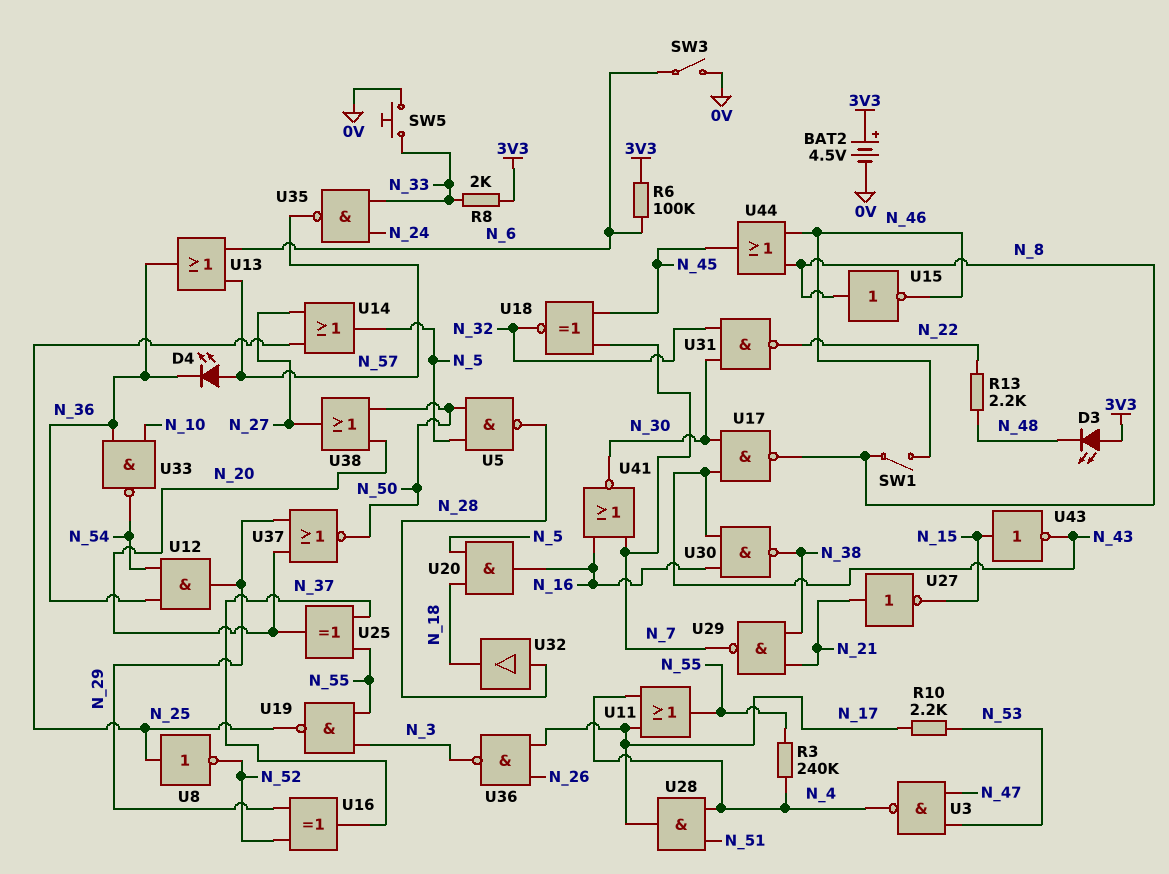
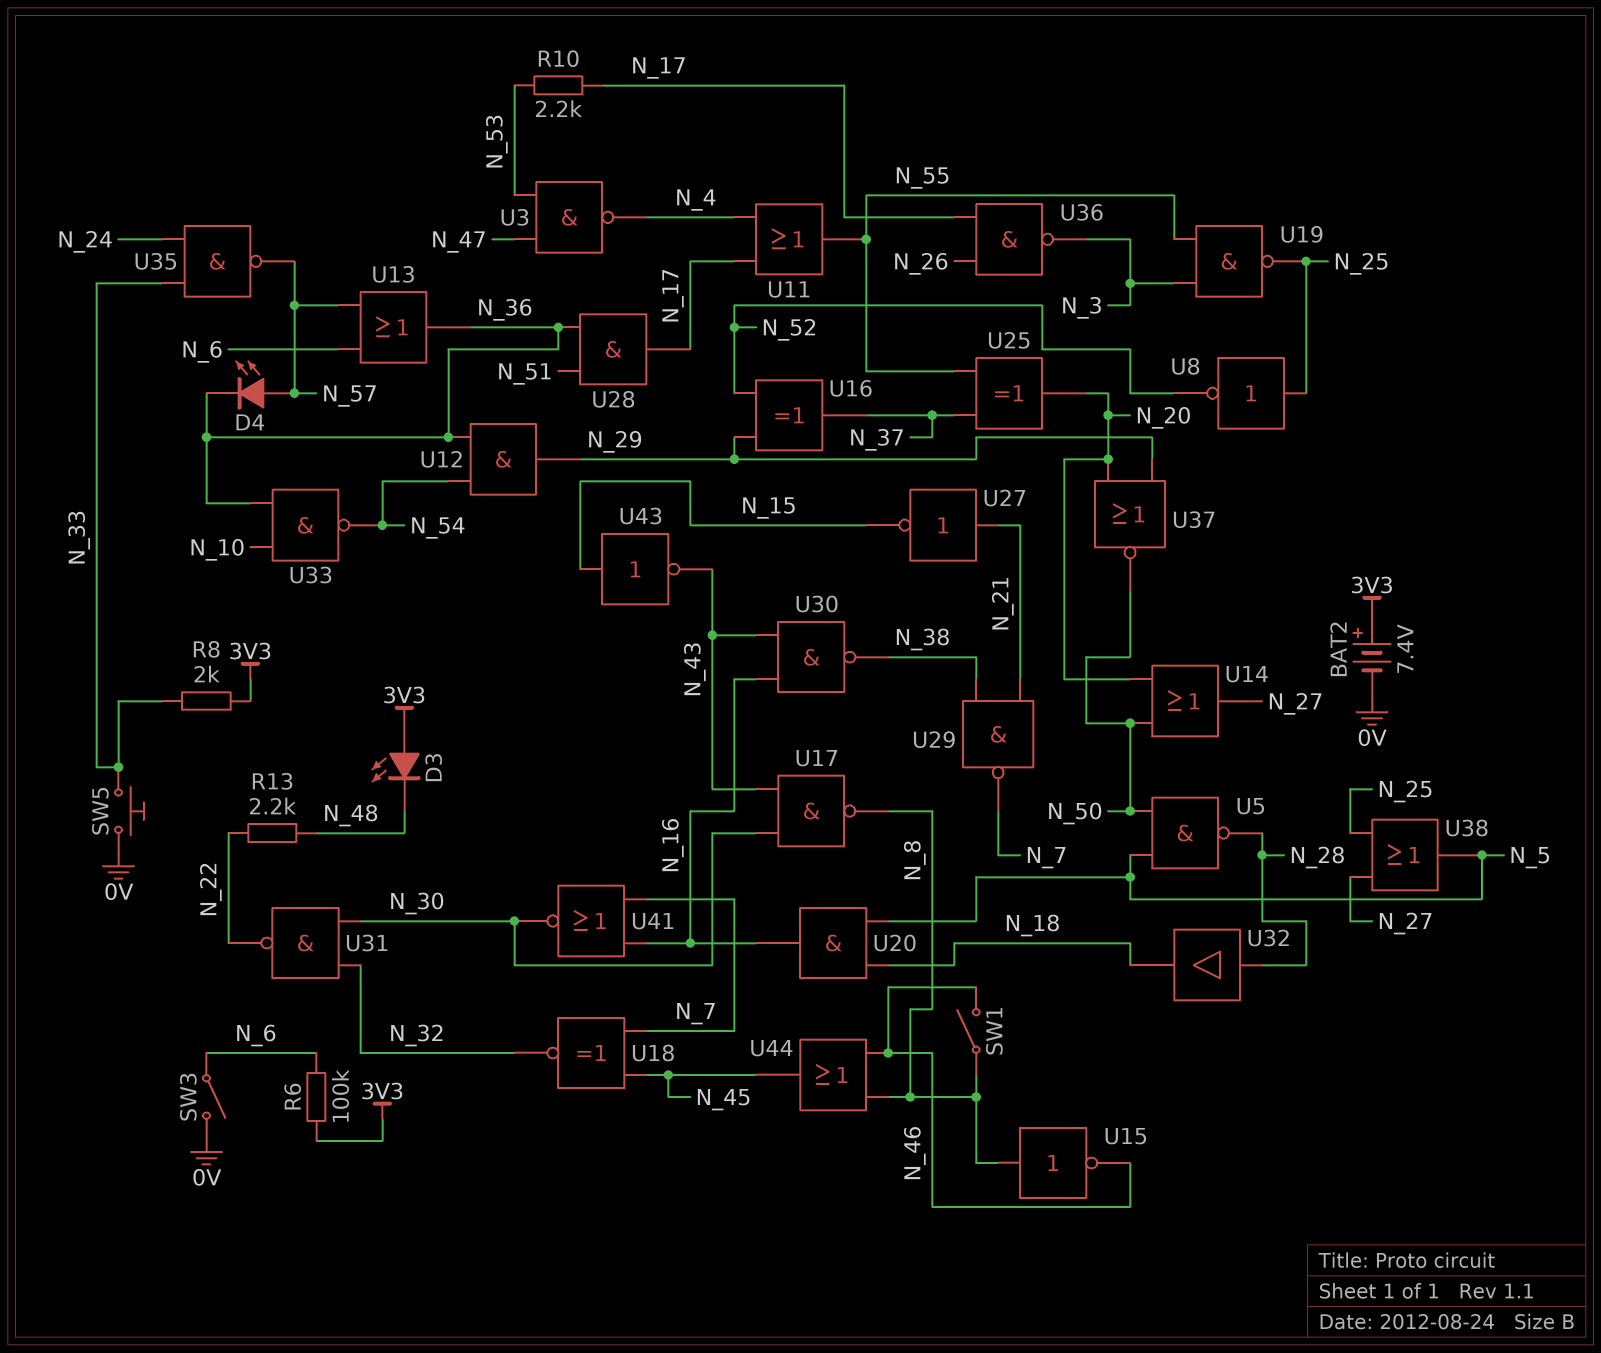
BAT2: 4.5V (plus 3V3, minus 0V) -> 7.4V (plus 3V3, minus 0V)
R3: 240k (N_4, N_55) -> none
U14: OR (in N_25, in N_27, out N_5) -> OR (in N_20, in N_50, out N_27)
U28: AND (in N_4, in N_51, out N_17) -> AND (in N_36, in N_51, out N_17)
U38: OR (in N_20, in N_50, out N_27) -> OR (in N_25, in N_27, out N_5)

